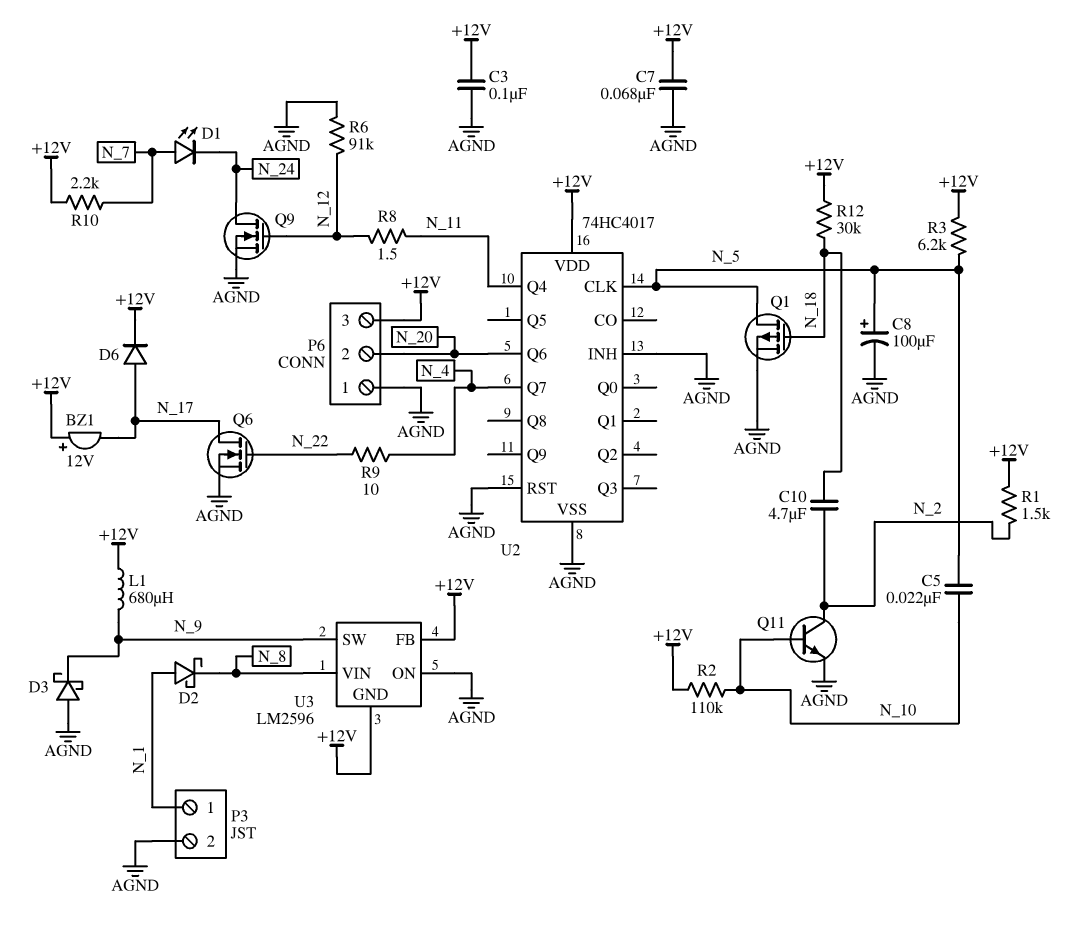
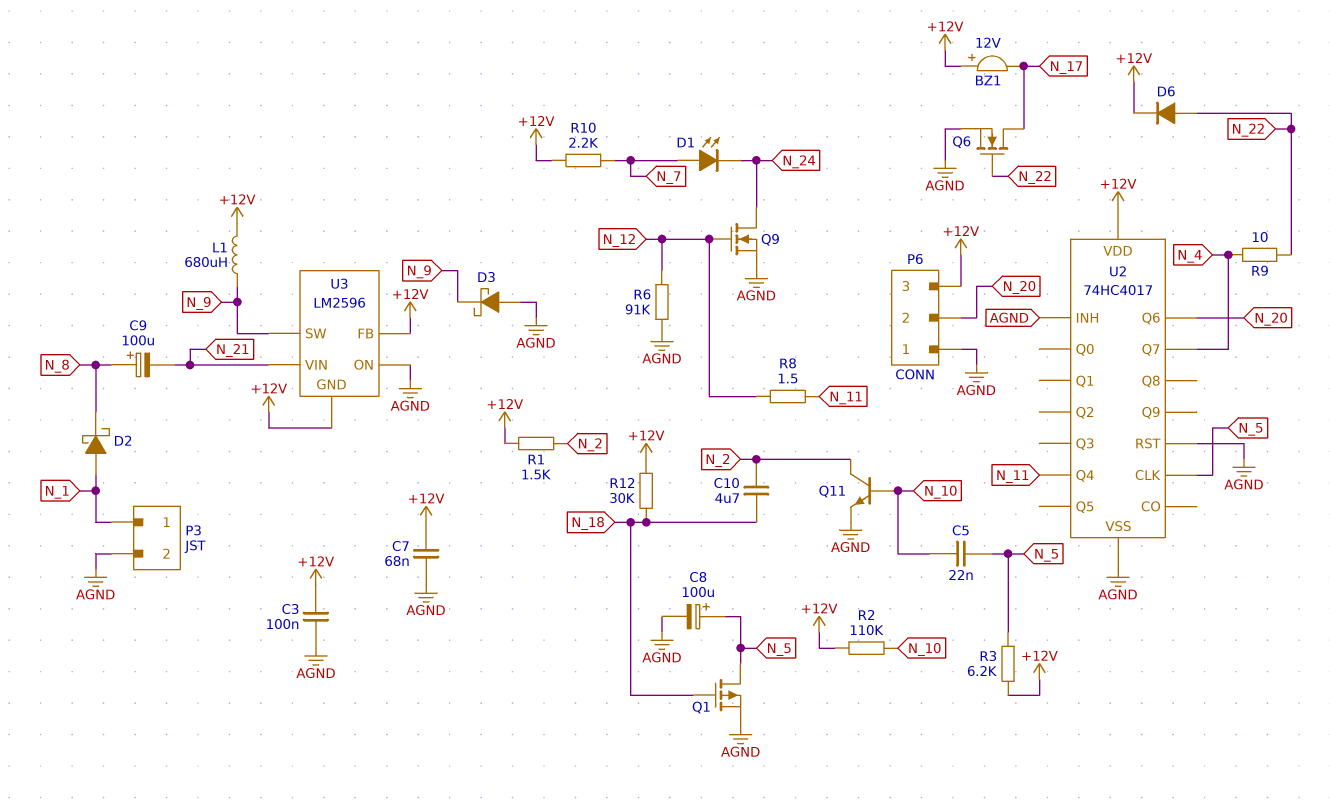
C9: none -> 100uF (plus N_8, minus N_21)
D6: diode (A N_17, K +12V) -> diode (A N_22, K +12V)
U3 pin VIN: N_8 -> N_21

